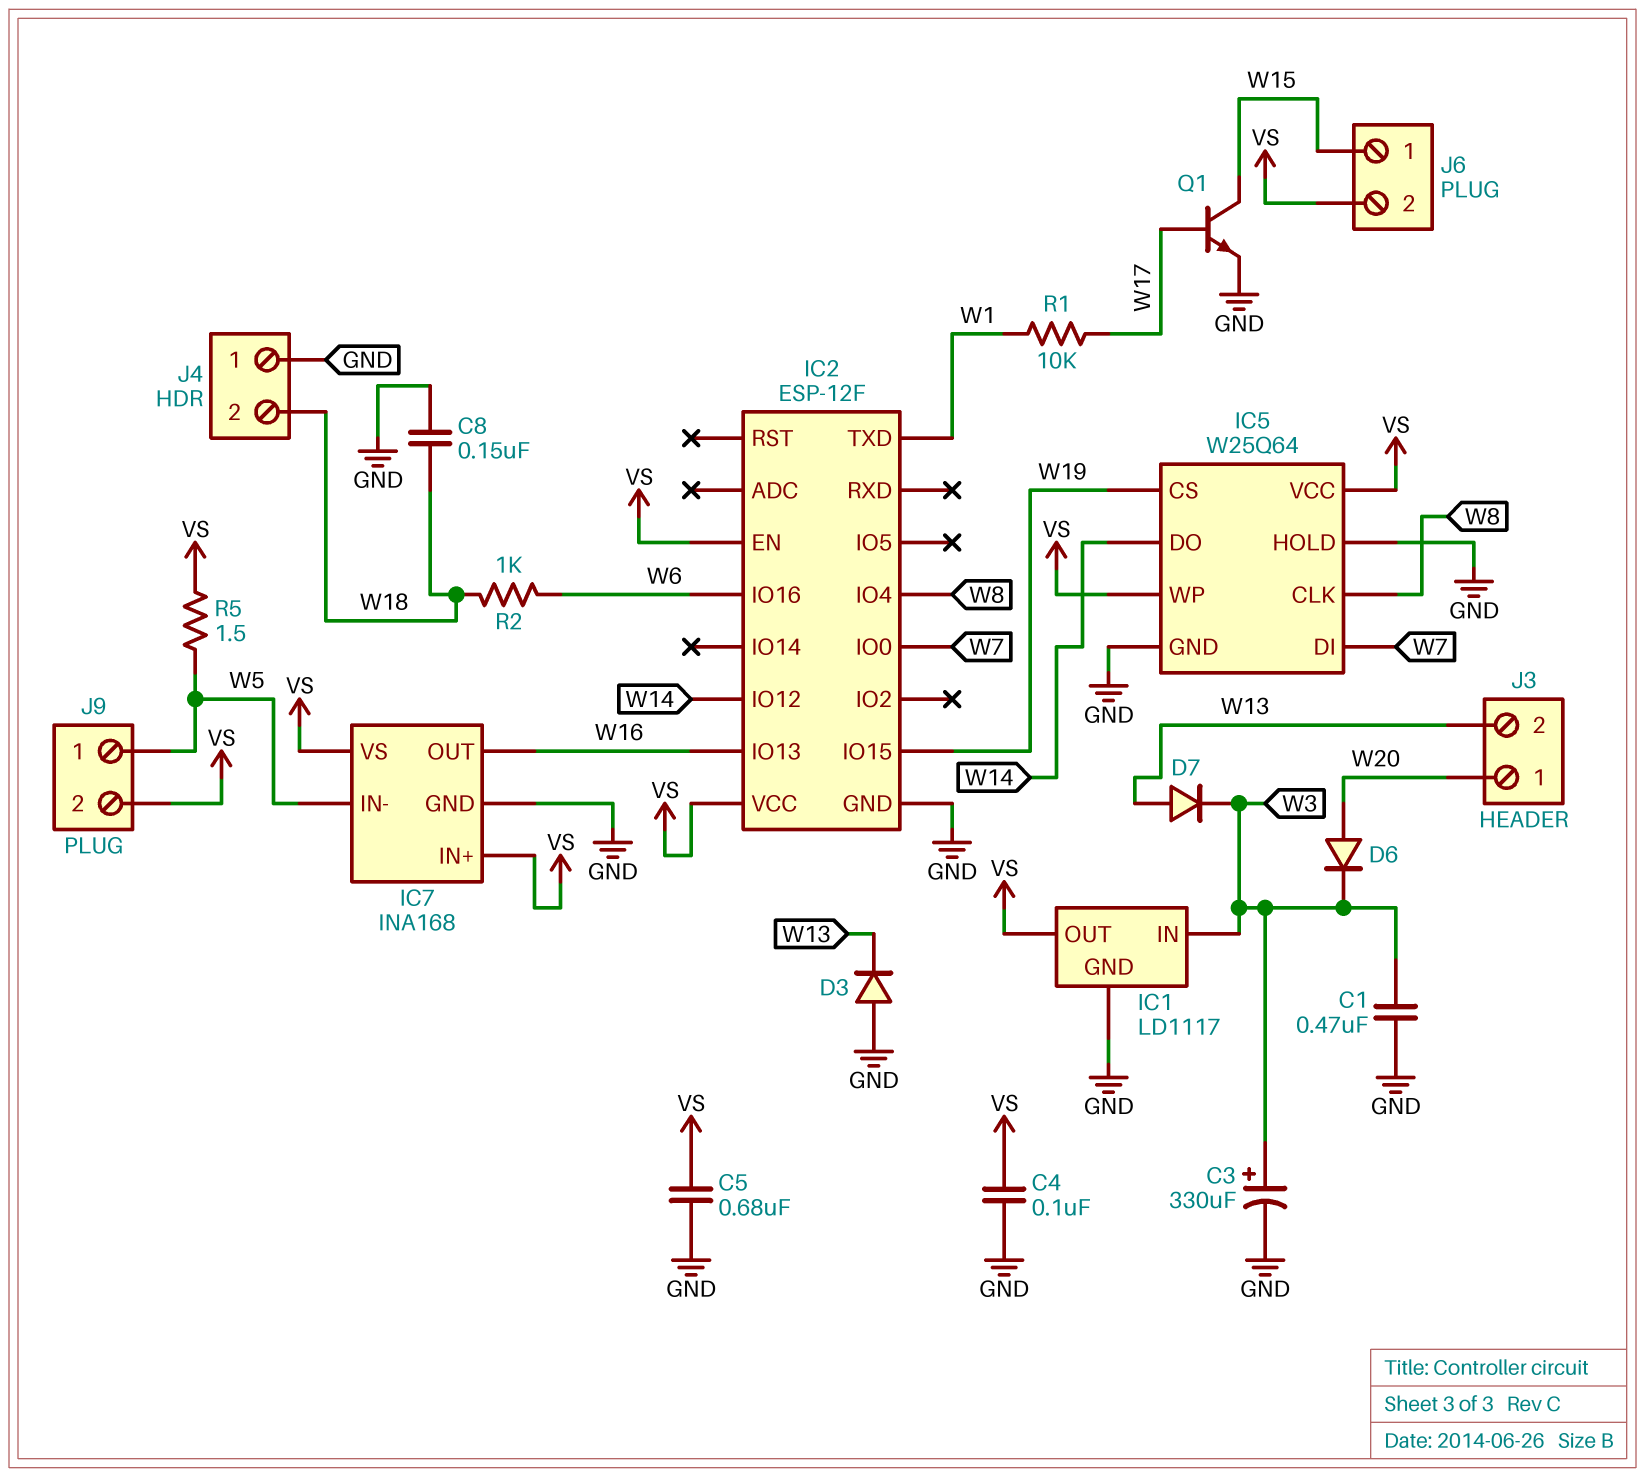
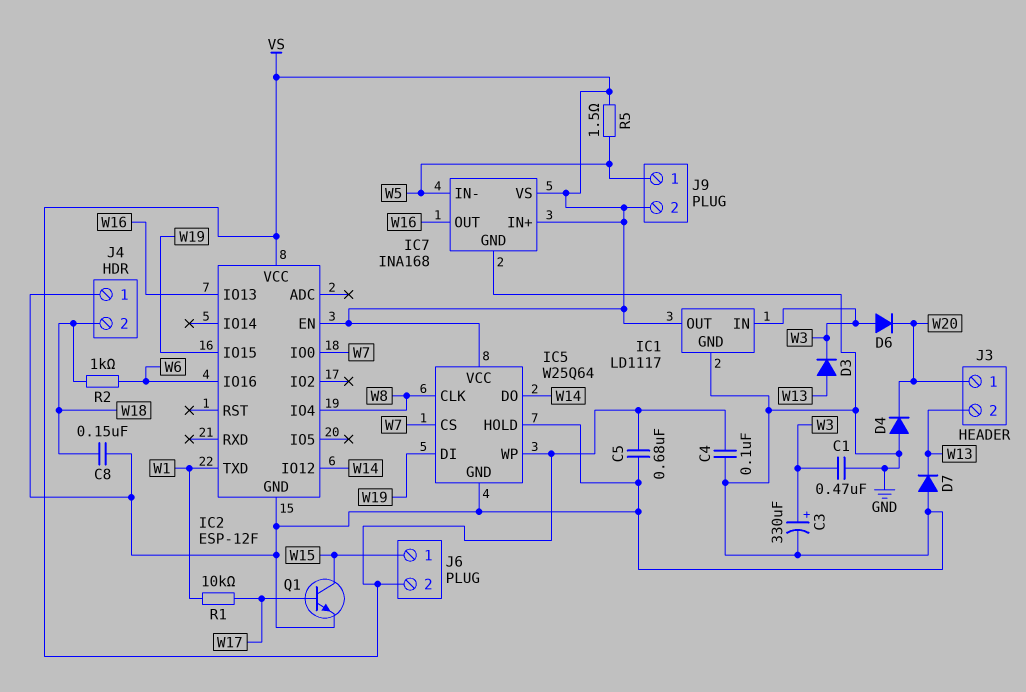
D3: diode (A GND, K W13) -> diode (A W13, K W3)
D4: none -> diode (A GND, K W20)
D6: diode (A W20, K W3) -> diode (A W3, K W20)
D7: diode (A W13, K W3) -> diode (A GND, K W13)
IC5 pin CS: W19 -> W7
IC5 pin DI: W7 -> W19

